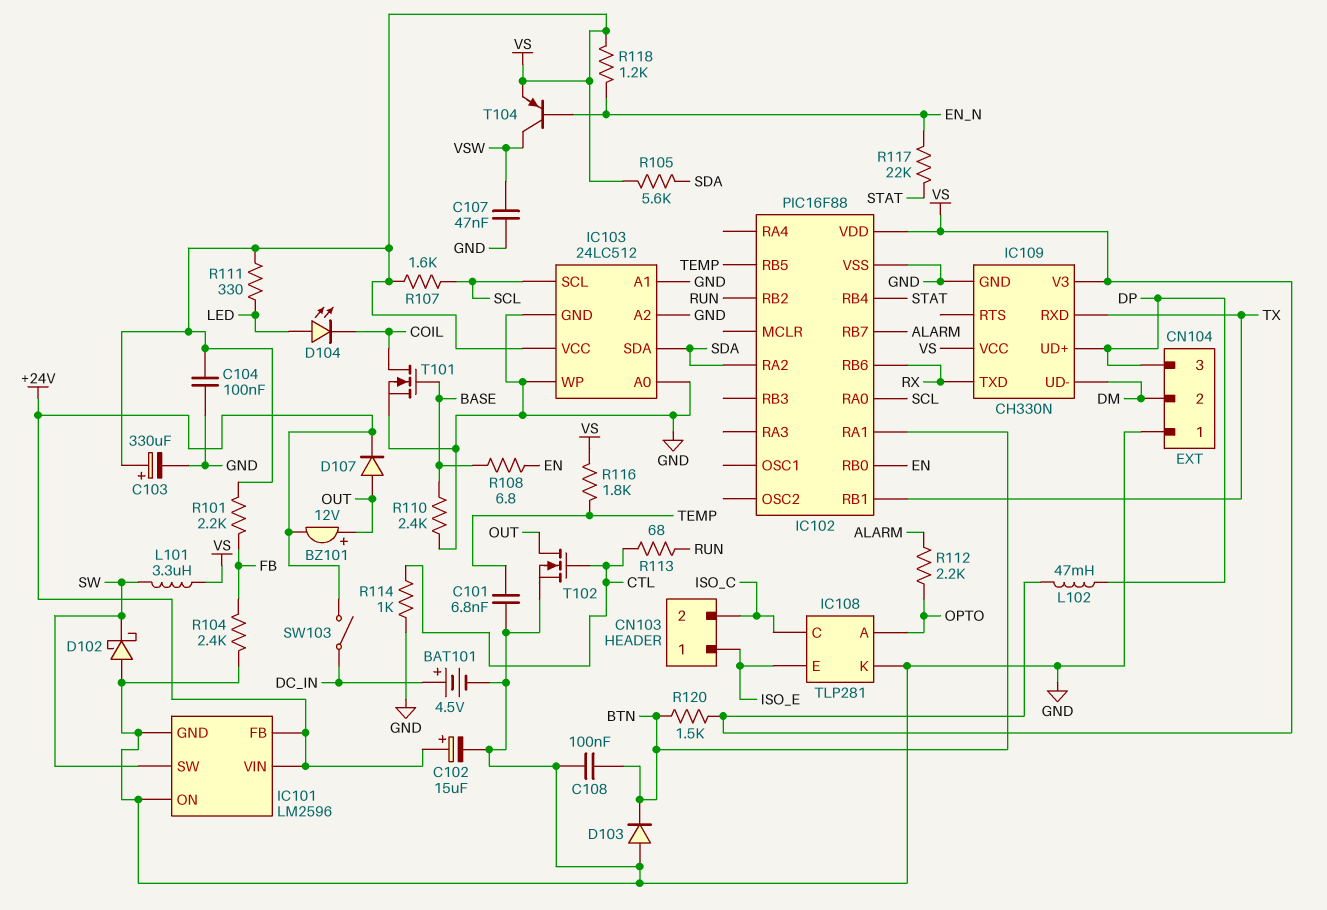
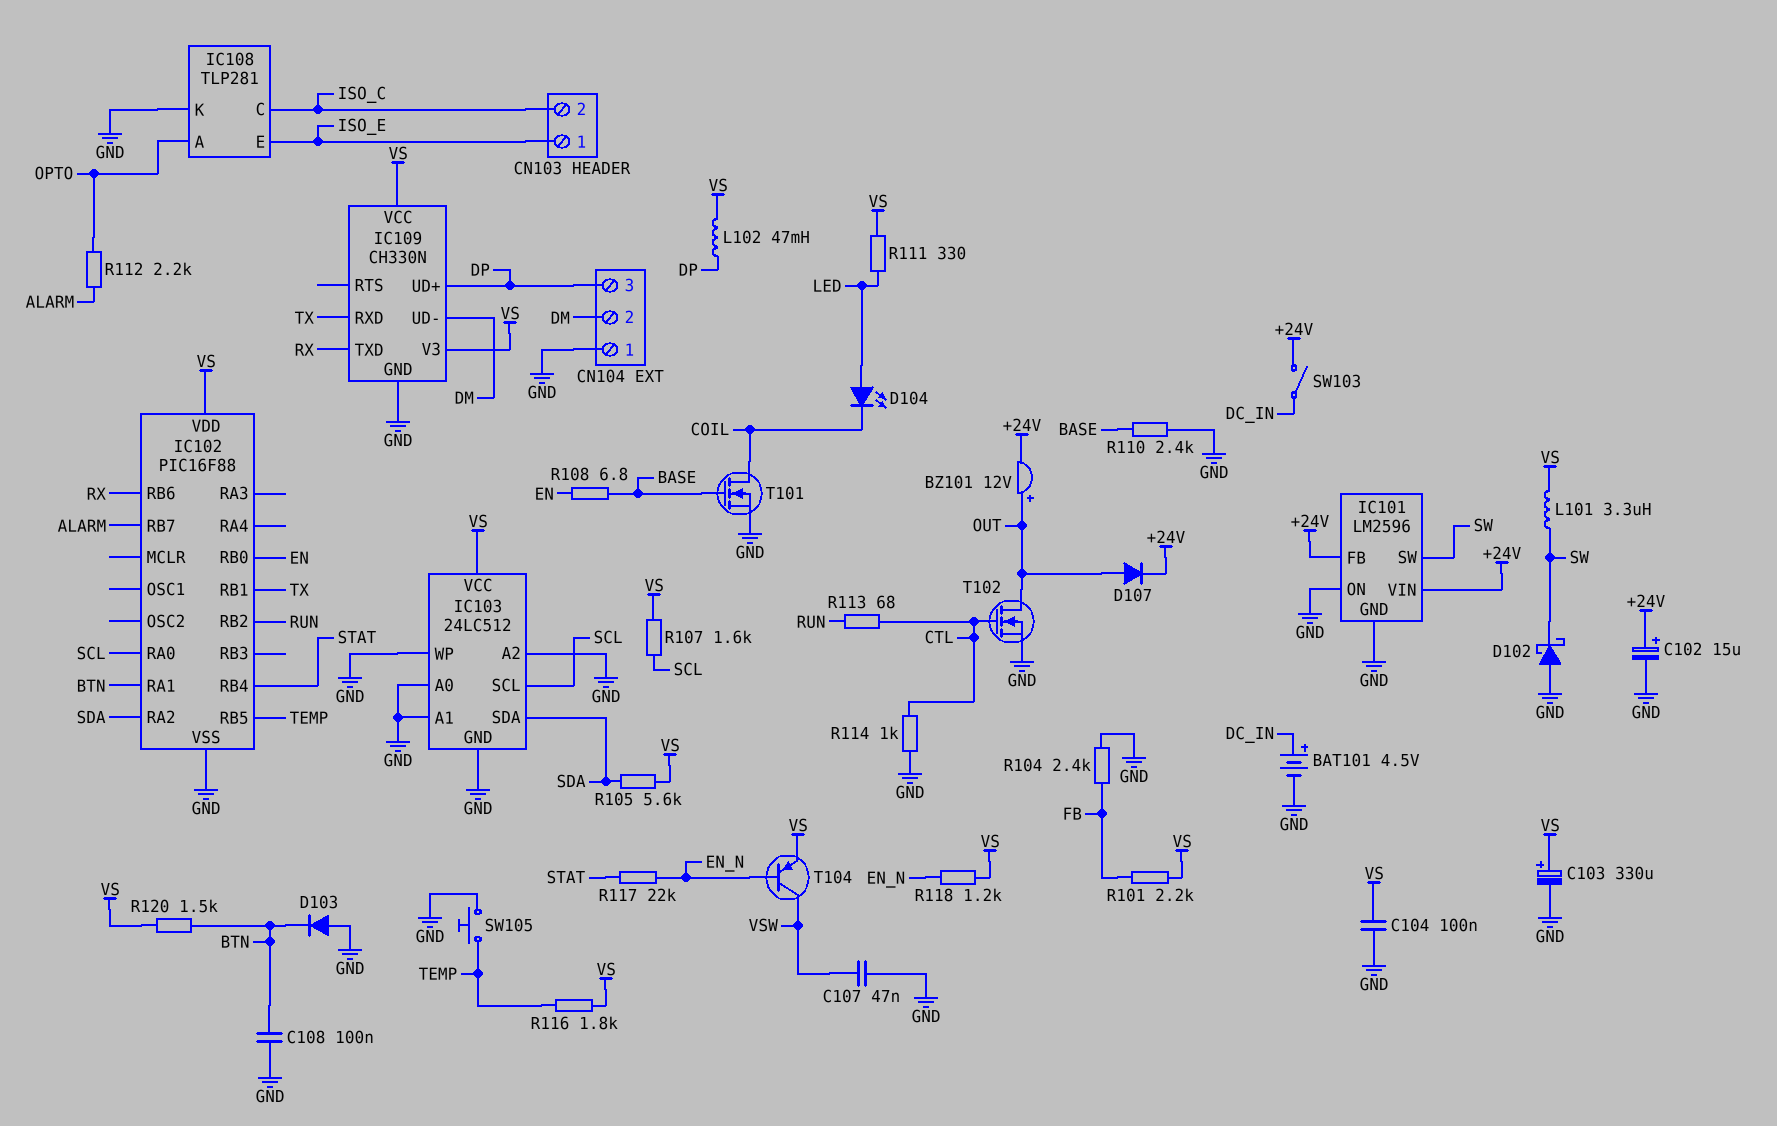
C101: 6.8nF (GND, TEMP) -> none
SW105: none -> button (GND, TEMP)

